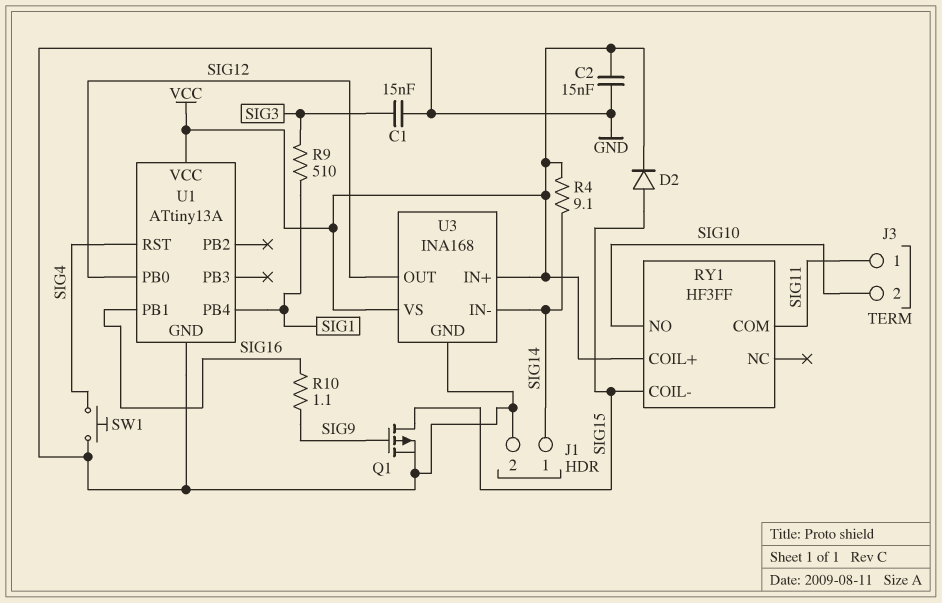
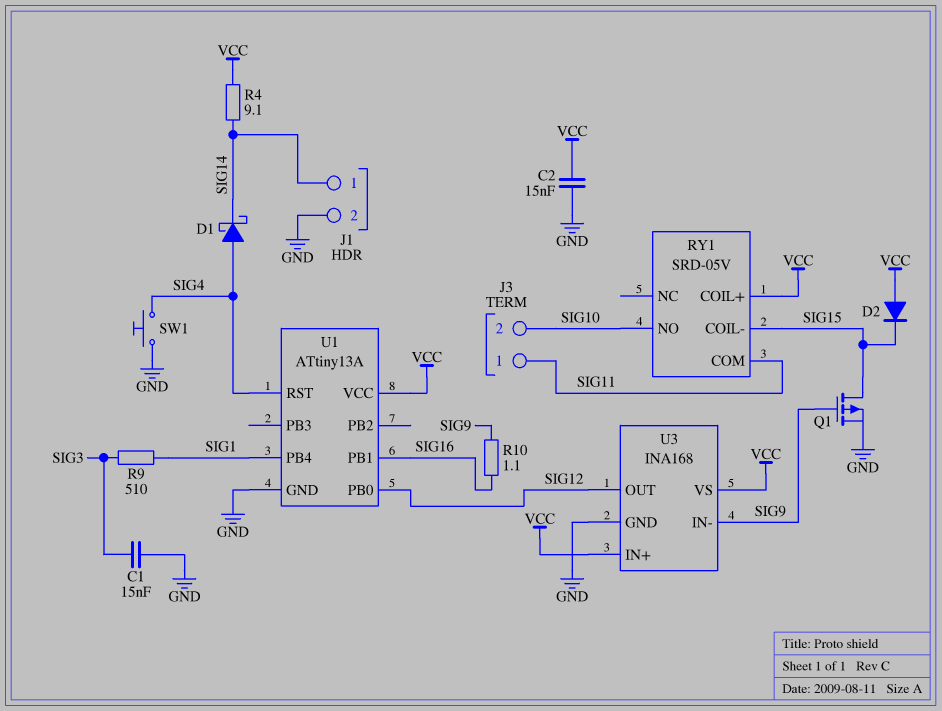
D1: none -> schottky (A SIG4, K SIG14)
D2: diode (A SIG15, K VCC) -> diode (A VCC, K SIG15)
RY1: HF3FF -> SRD-05V
U3 pin IN-: SIG14 -> SIG9

